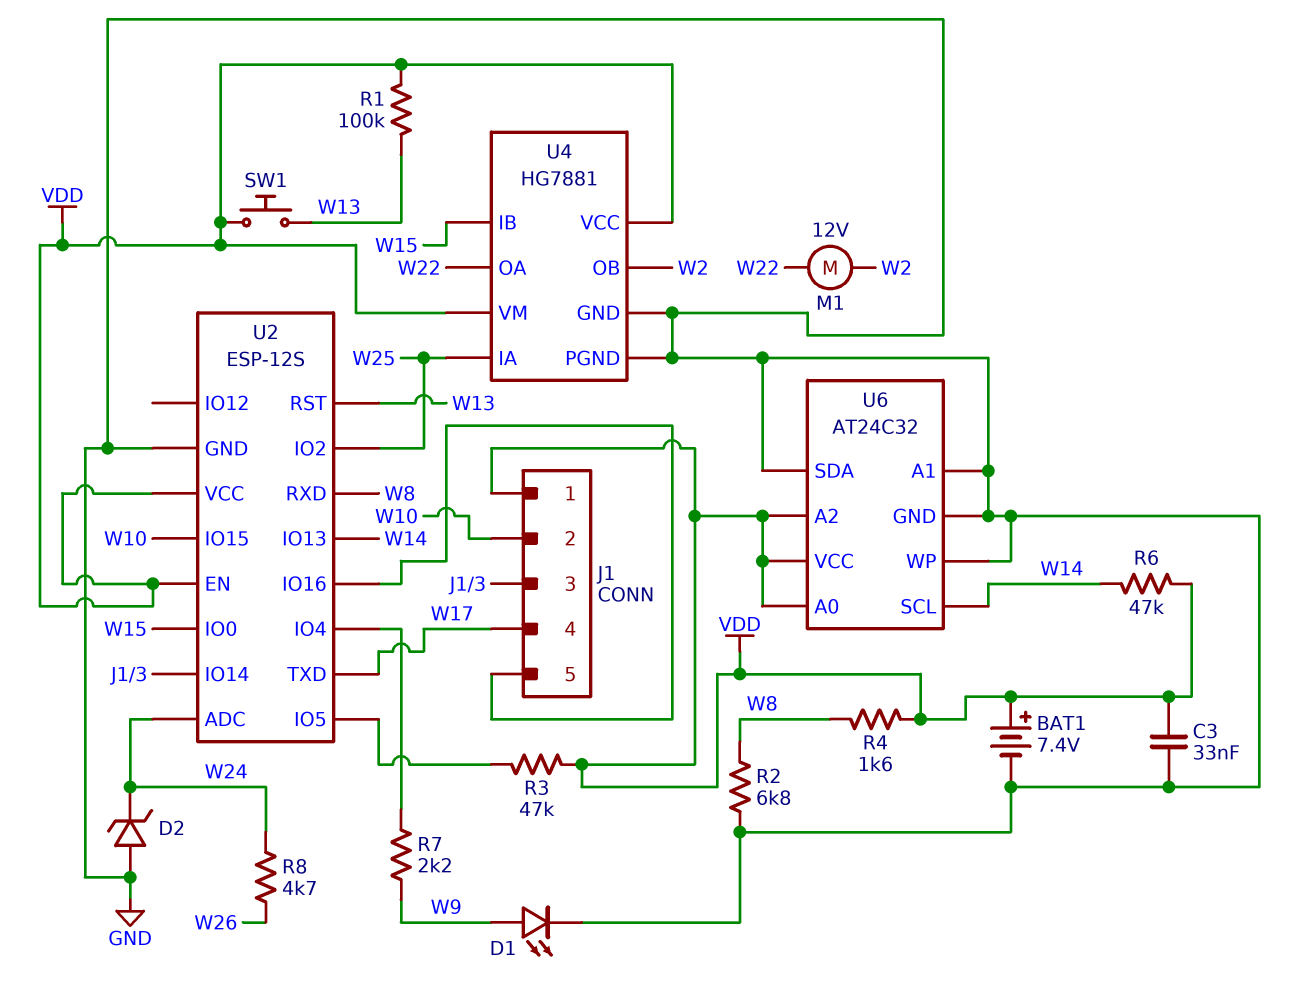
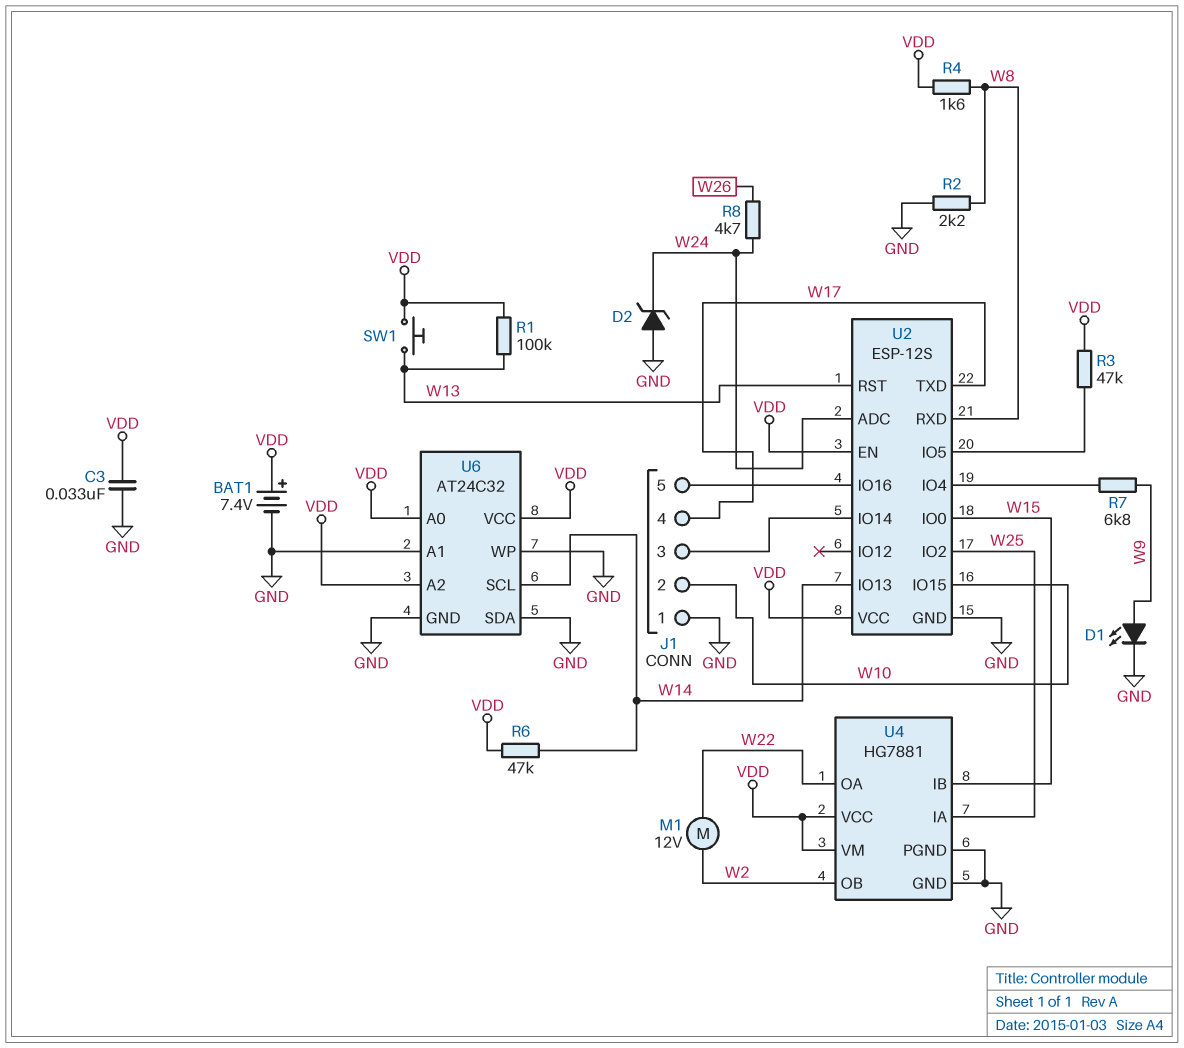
J1 pin 1: VDD -> GND
R2: 6.8k (GND, W8) -> 2.2k (GND, W8)
R7: 2.2k (U2/IO4, W9) -> 6.8k (U2/IO4, W9)

